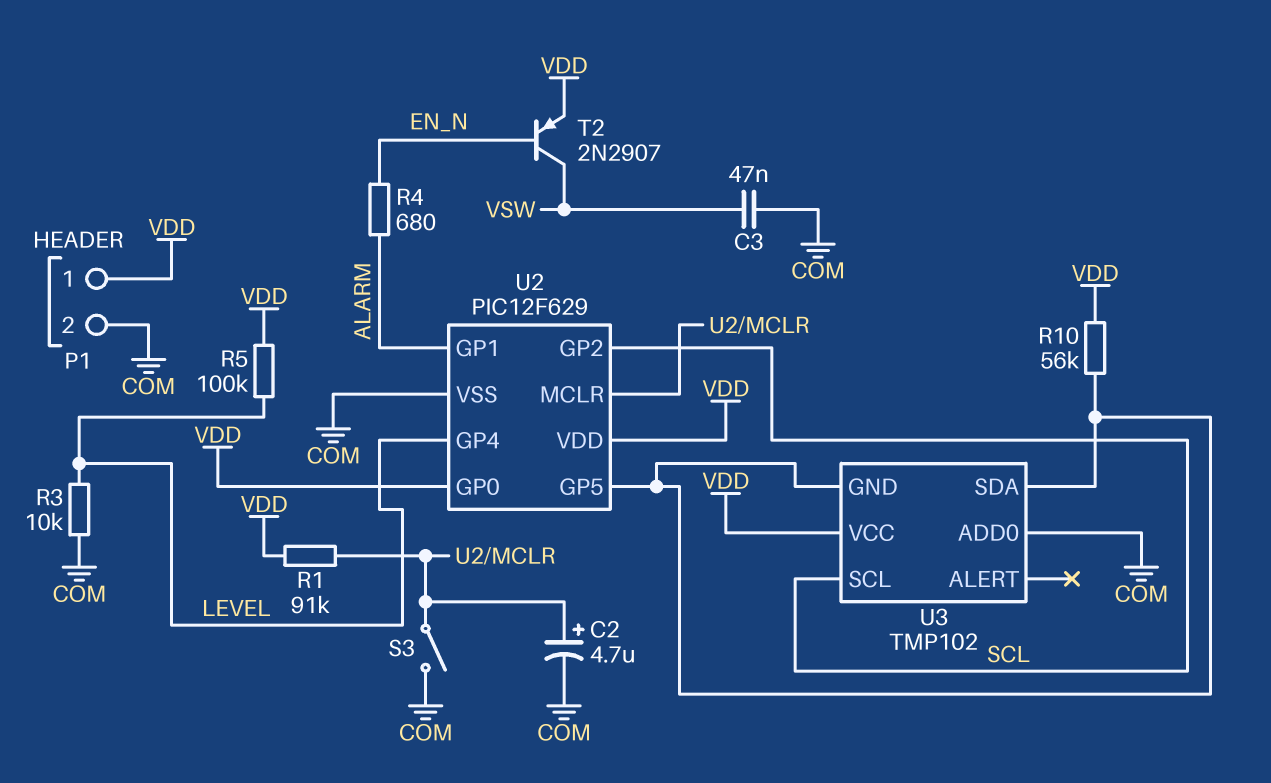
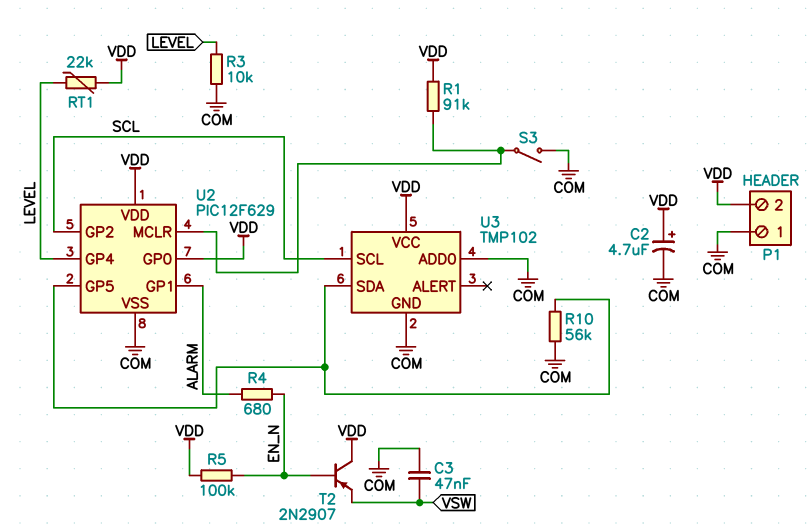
C2: 4.7uF (plus U2/MCLR, minus COM) -> 4.7uF (plus VDD, minus COM)
P1 pin 1: VDD -> COM
P1 pin 2: COM -> VDD
R5: 100k (LEVEL, VDD) -> 100k (EN_N, VDD)
R10: 56k (U2/GP5, VDD) -> 56k (COM, U2/GP5)
RT1: none -> 22k (LEVEL, VDD)
T2: PNP 2N2907 (B EN_N, C VSW, E VDD) -> PNP 2N2907 (B EN_N, C VDD, E VSW)
U3 pin GND: U2/GP5 -> COM

